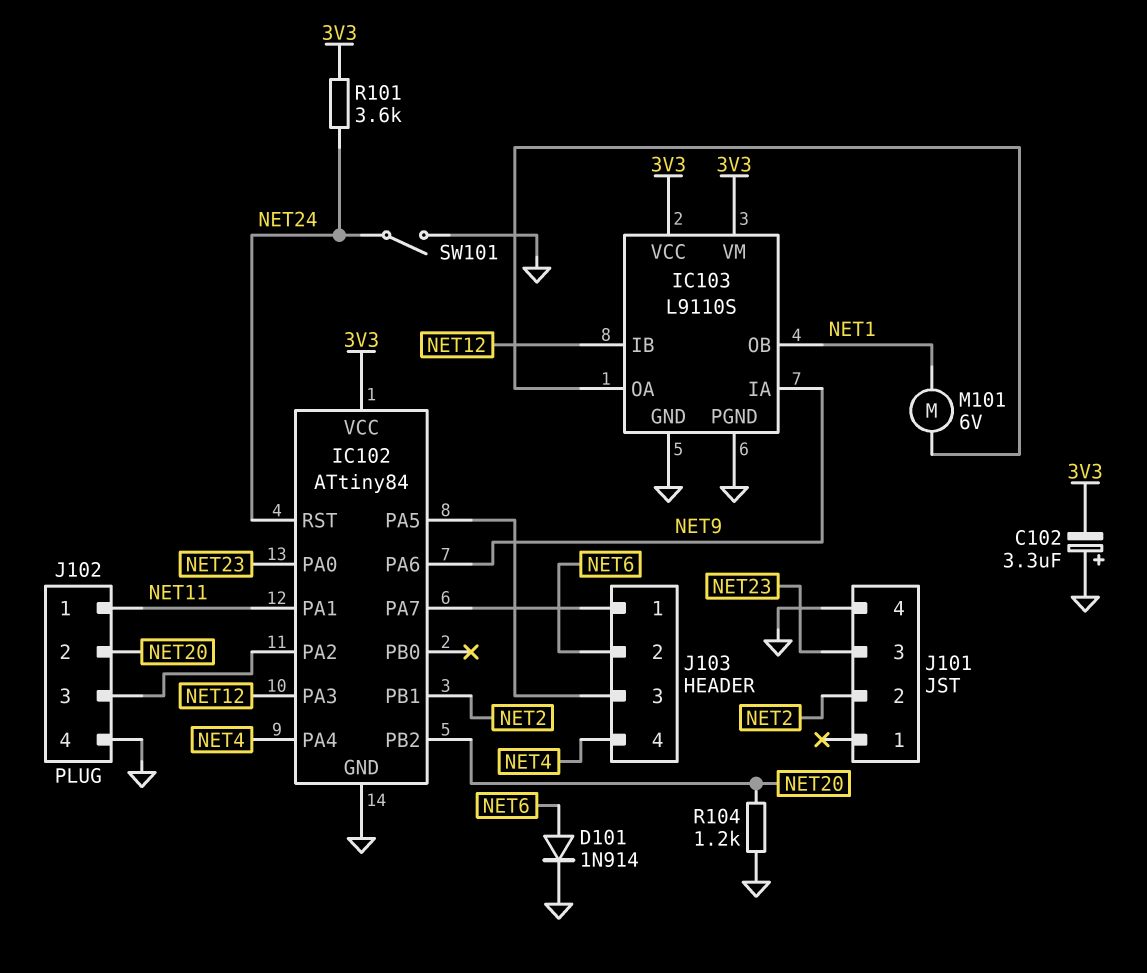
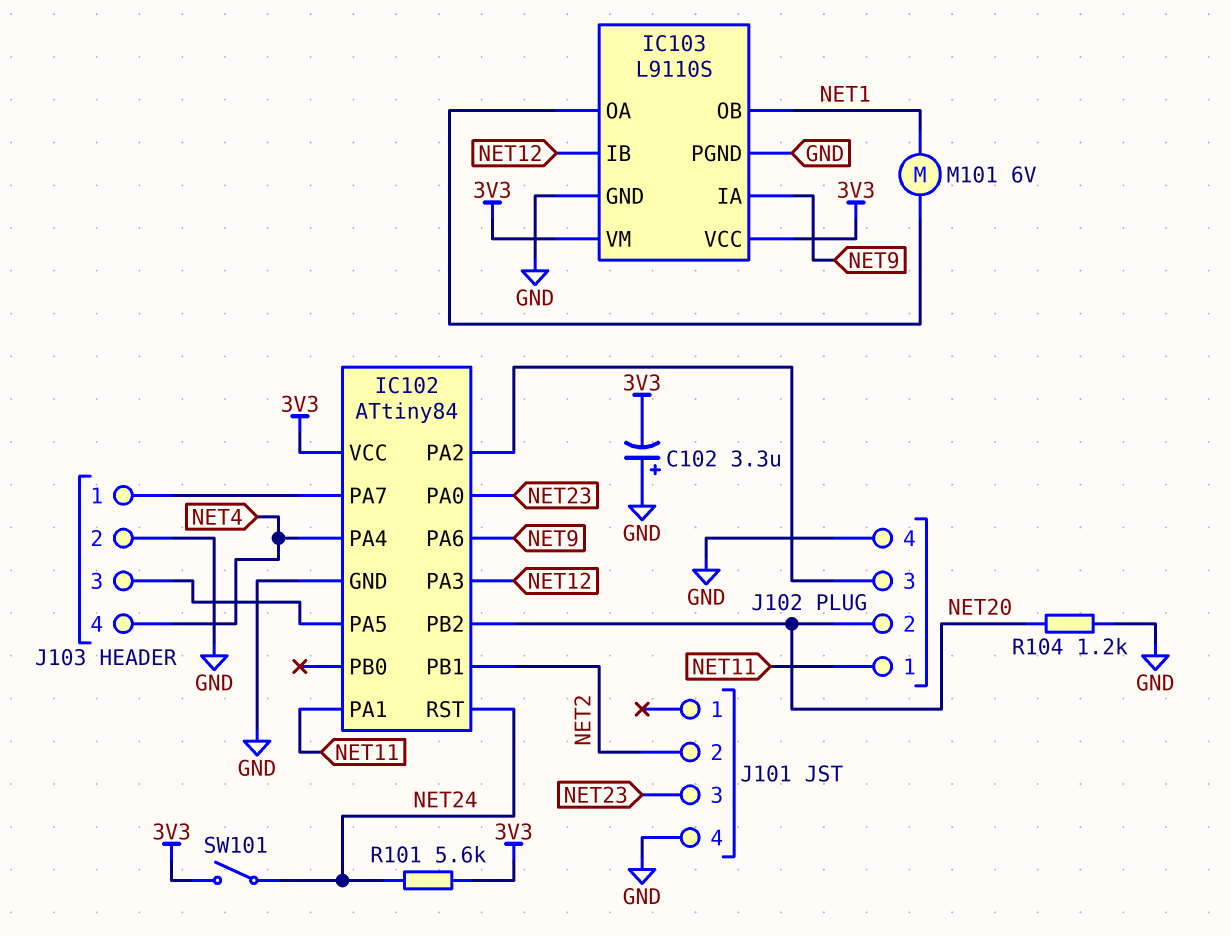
D101: diode 1N914 (A NET6, K GND) -> none
J103 pin 2: NET6 -> GND
R101: 3.6k (3V3, NET24) -> 5.6k (3V3, NET24)
SW101: switch (GND, NET24) -> switch (3V3, NET24)

